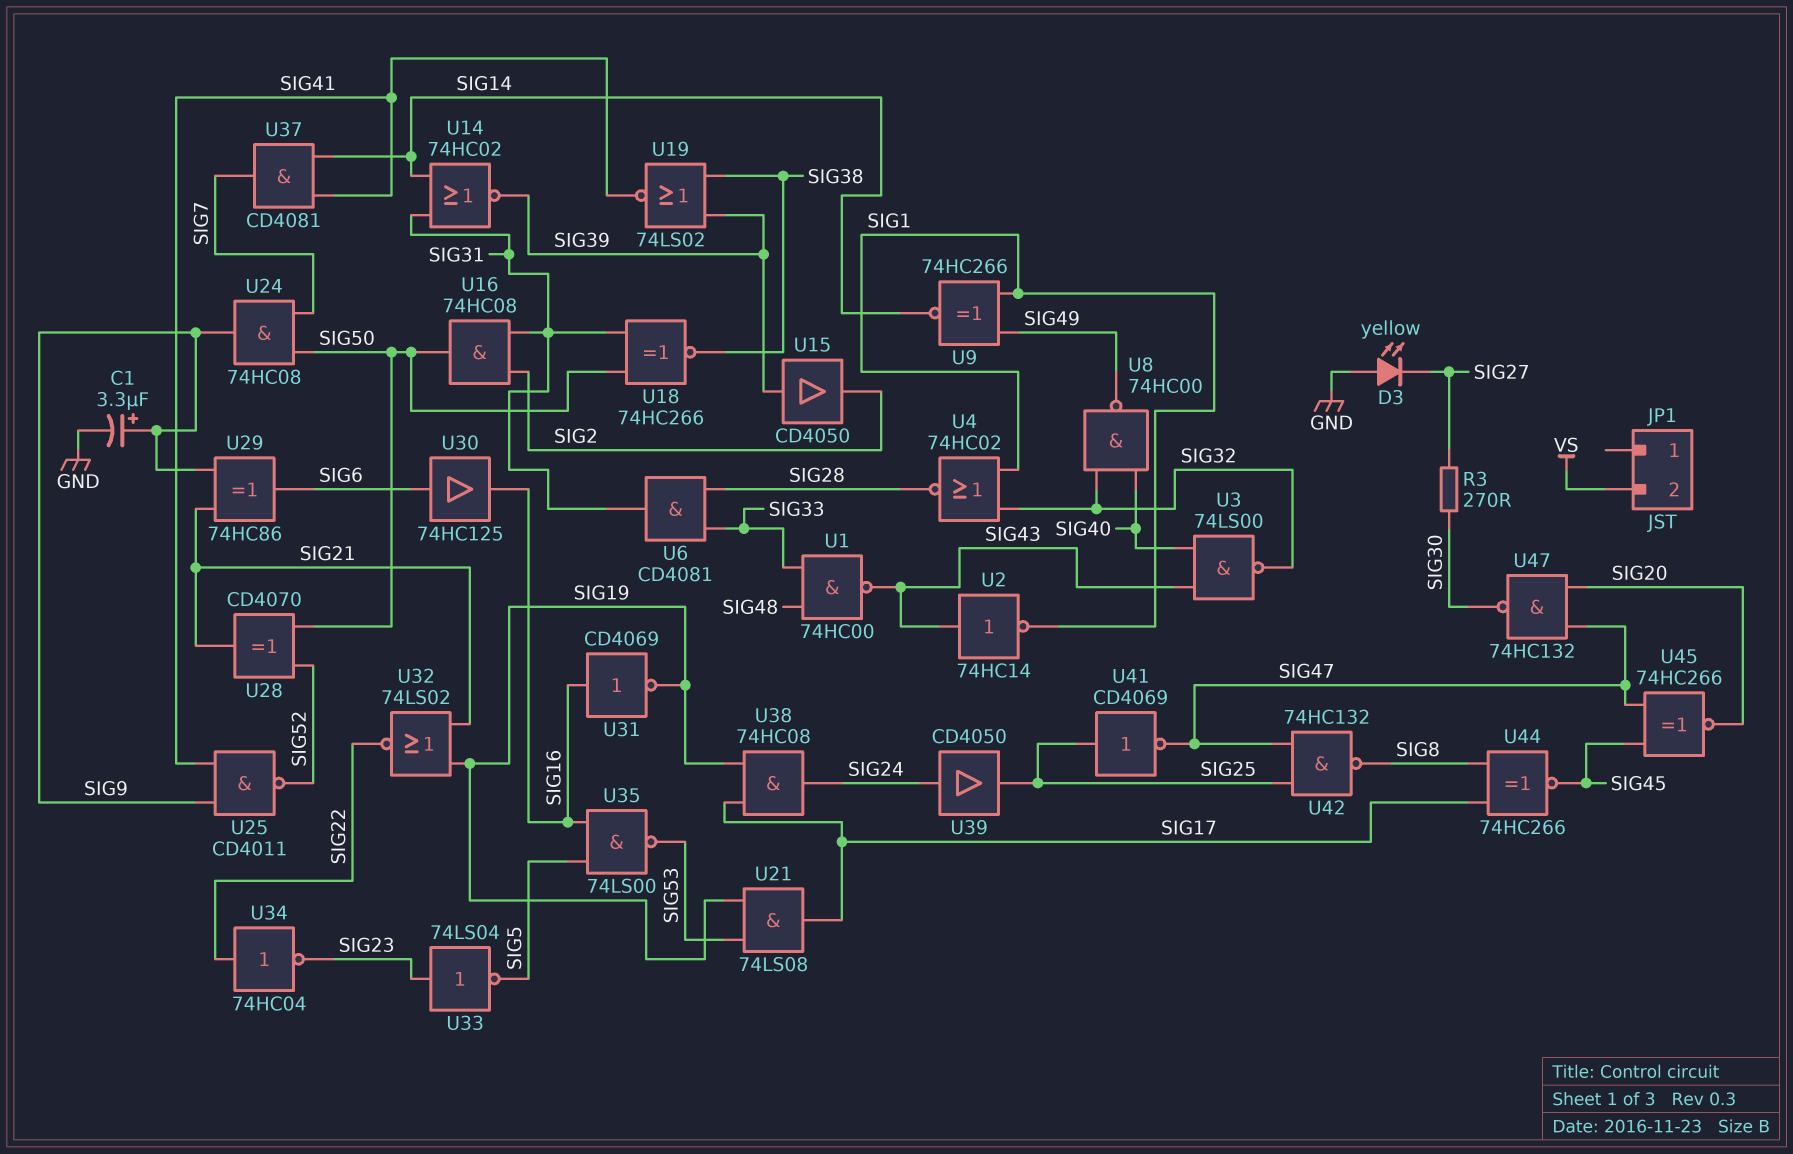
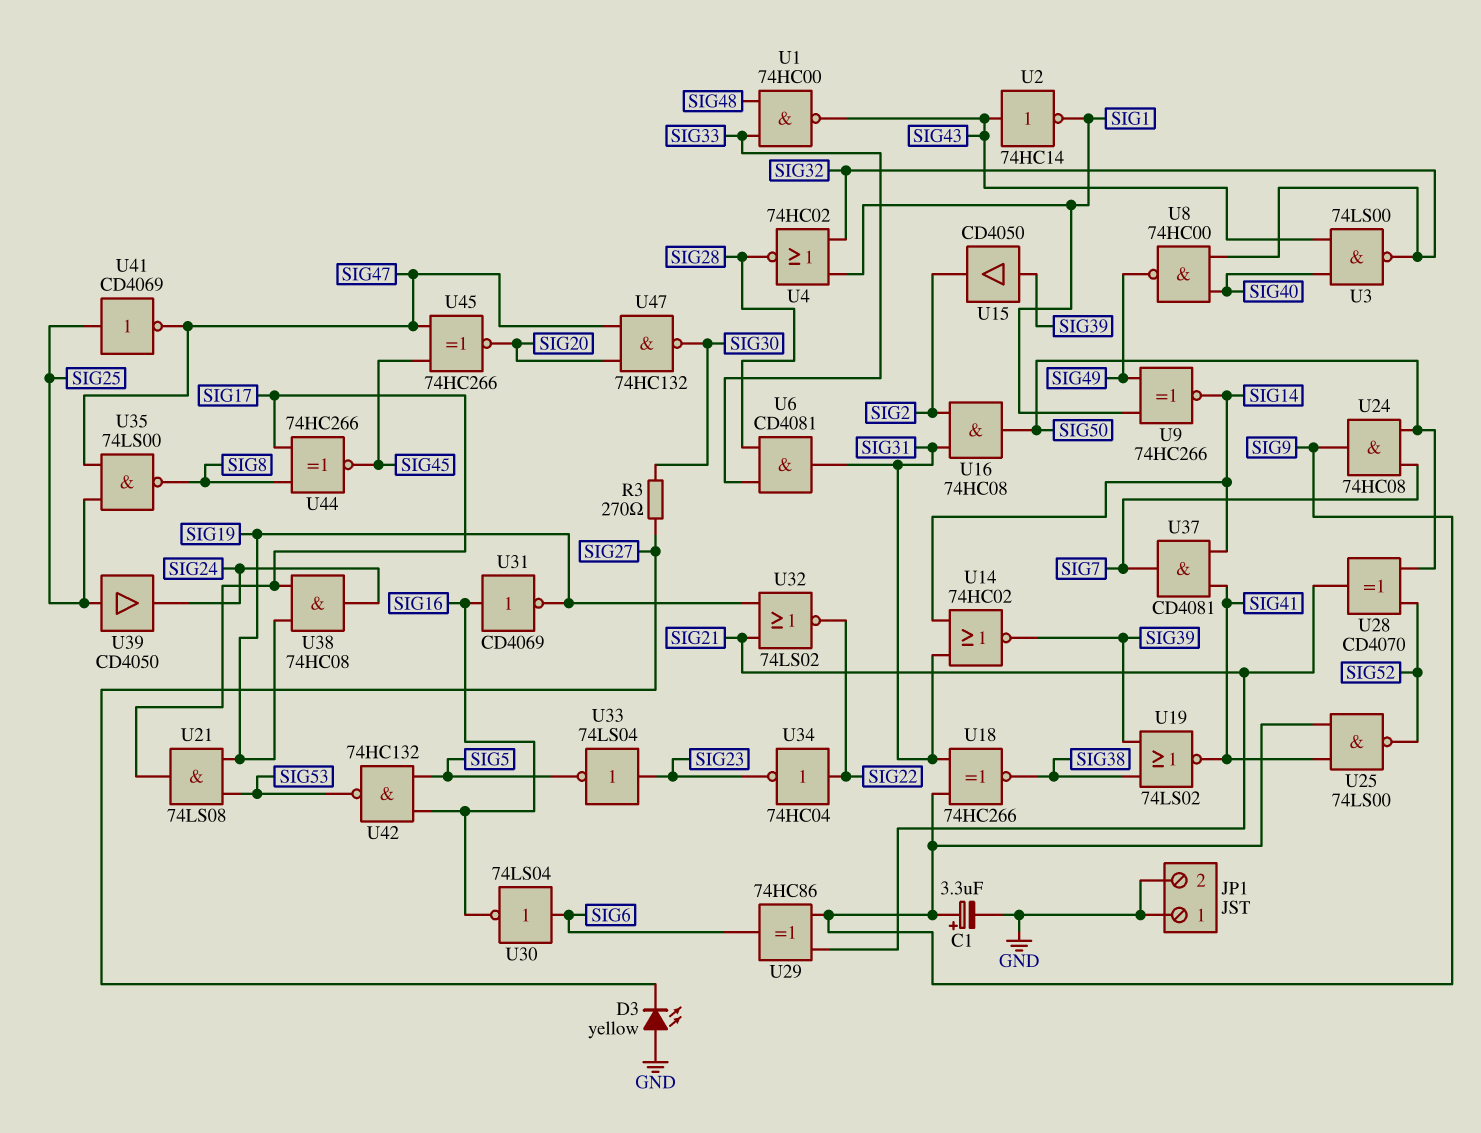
JP1 pin 1: none -> GND
JP1 pin 2: VS -> GND
U18: XNOR 74HC266 (in SIG31, in SIG50, out SIG38) -> XNOR 74HC266 (in SIG9, in SIG31, out SIG38)
U25: NAND CD4011 (in SIG9, in SIG41, out SIG52) -> NAND 74LS00 (in SIG9, in SIG41, out SIG52)
U30: buffer 74HC125 (in SIG6, out SIG16) -> NOT 74LS04 (in SIG6, out SIG16)
U35: NAND 74LS00 (in SIG5, in SIG16, out SIG53) -> NAND 74LS00 (in SIG25, in SIG47, out SIG8)
U39: buffer CD4050 (in SIG24, out SIG25) -> buffer CD4050 (in SIG25, out SIG24)
U42: NAND 74HC132 (in SIG25, in SIG47, out SIG8) -> NAND 74HC132 (in SIG5, in SIG16, out SIG53)

